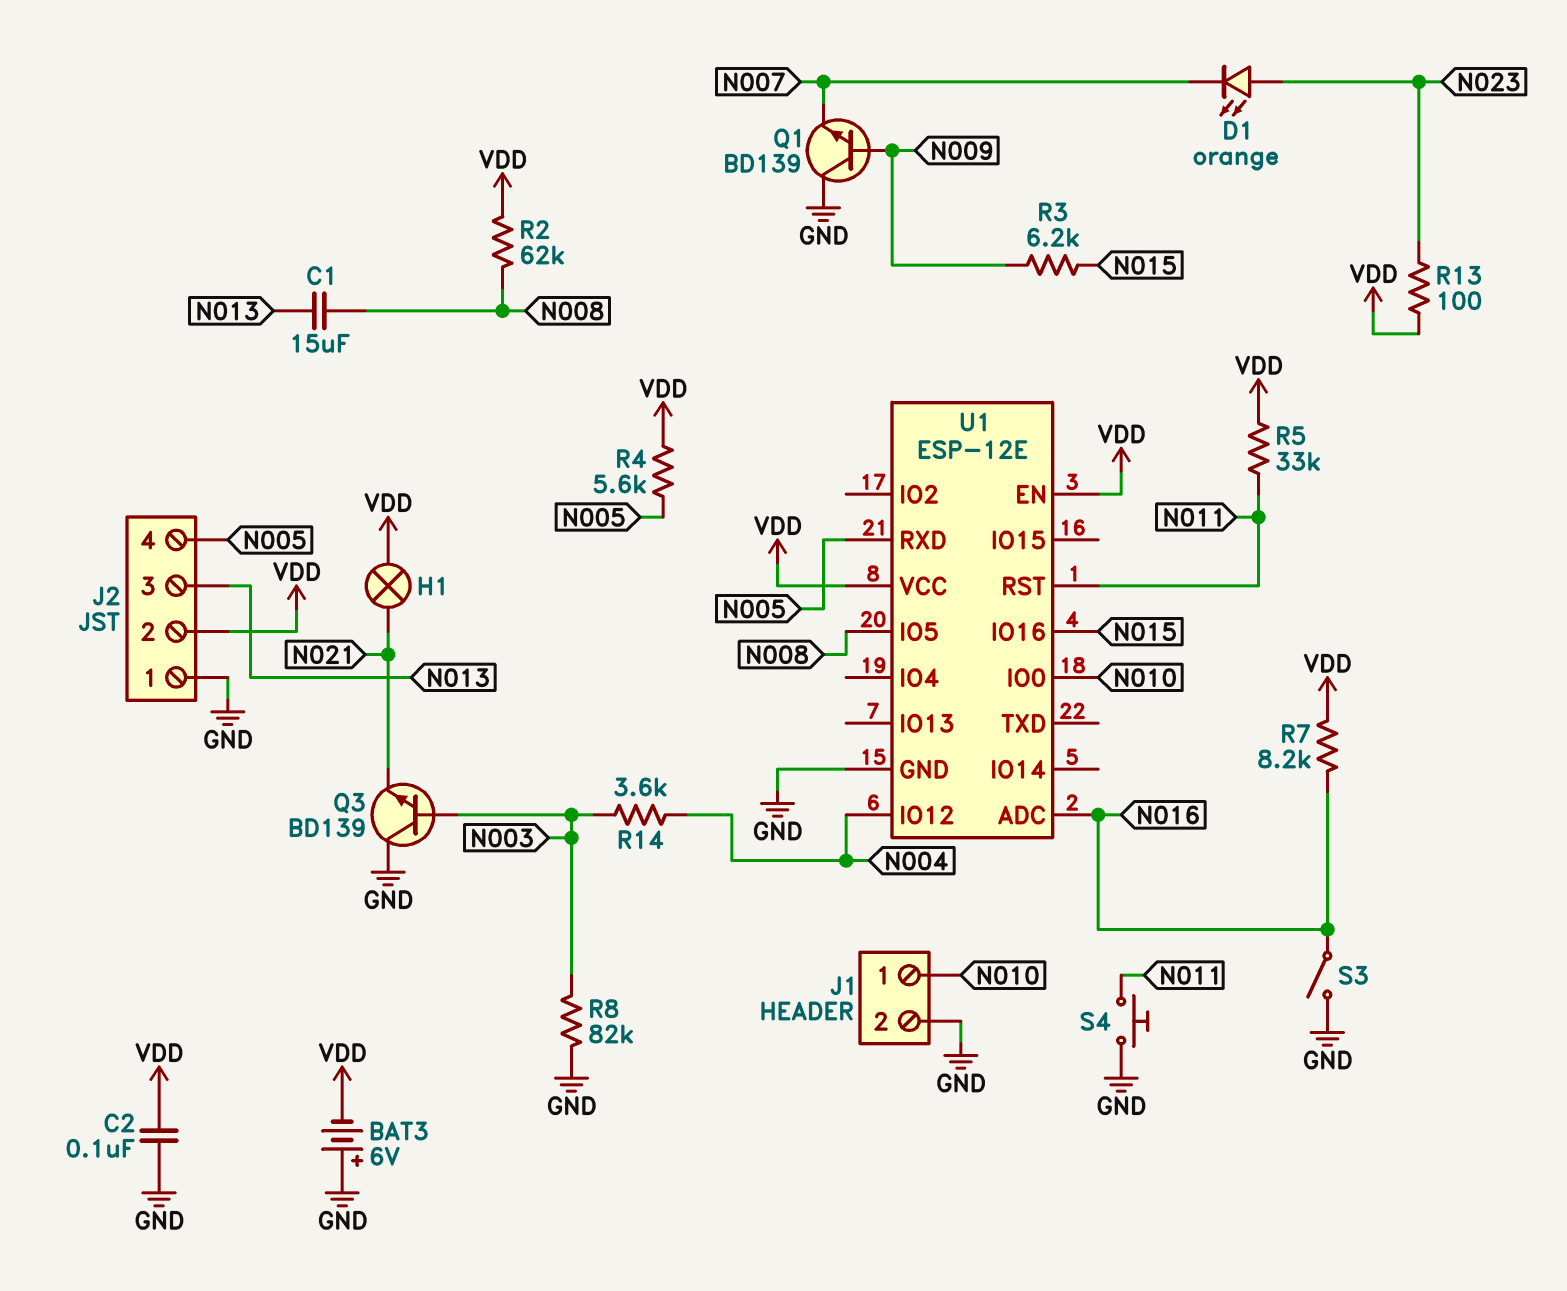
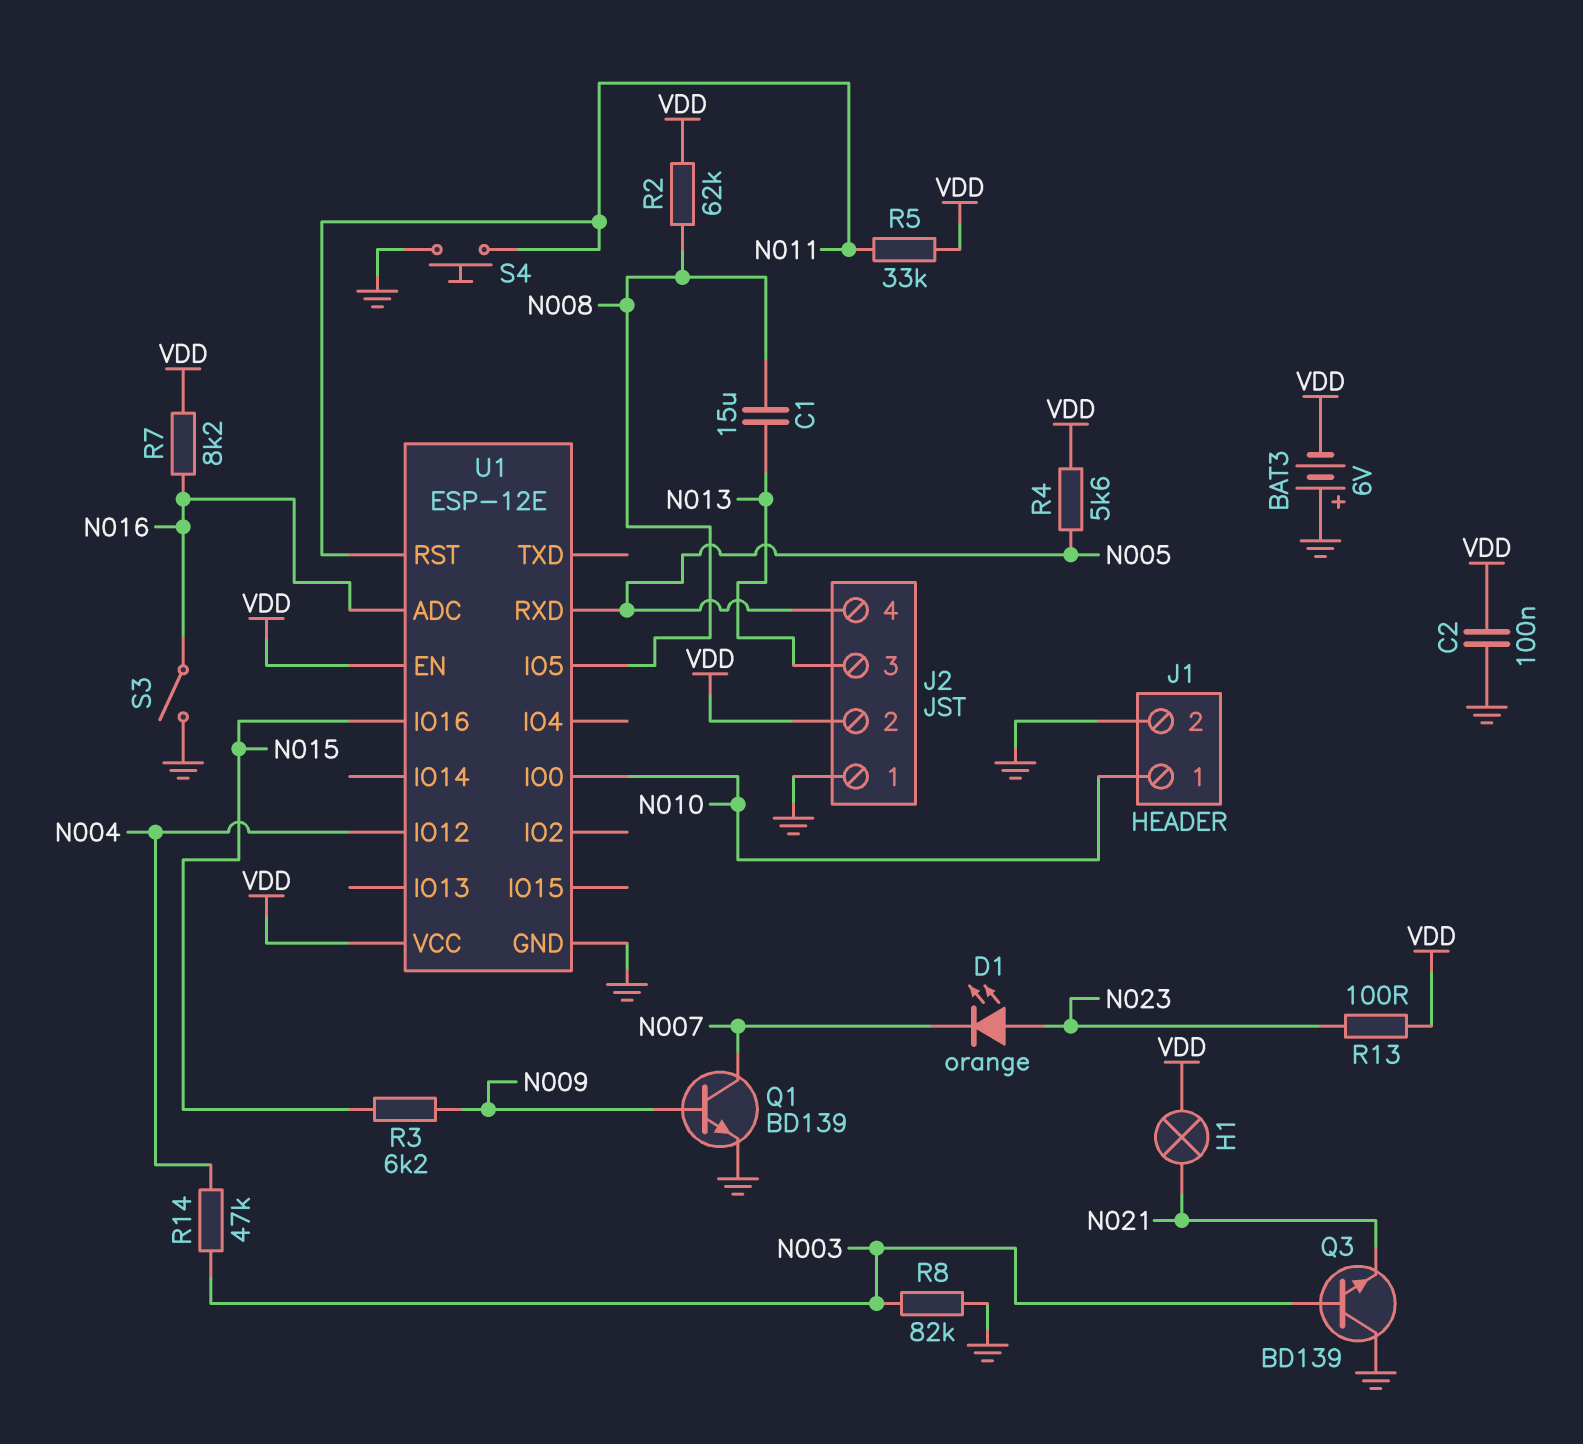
Q1: NPN BD139 (B N009, C GND, E N007) -> NPN BD139 (B N009, C N007, E GND)
R14: 3.6k (N003, N004) -> 47k (N003, N004)

